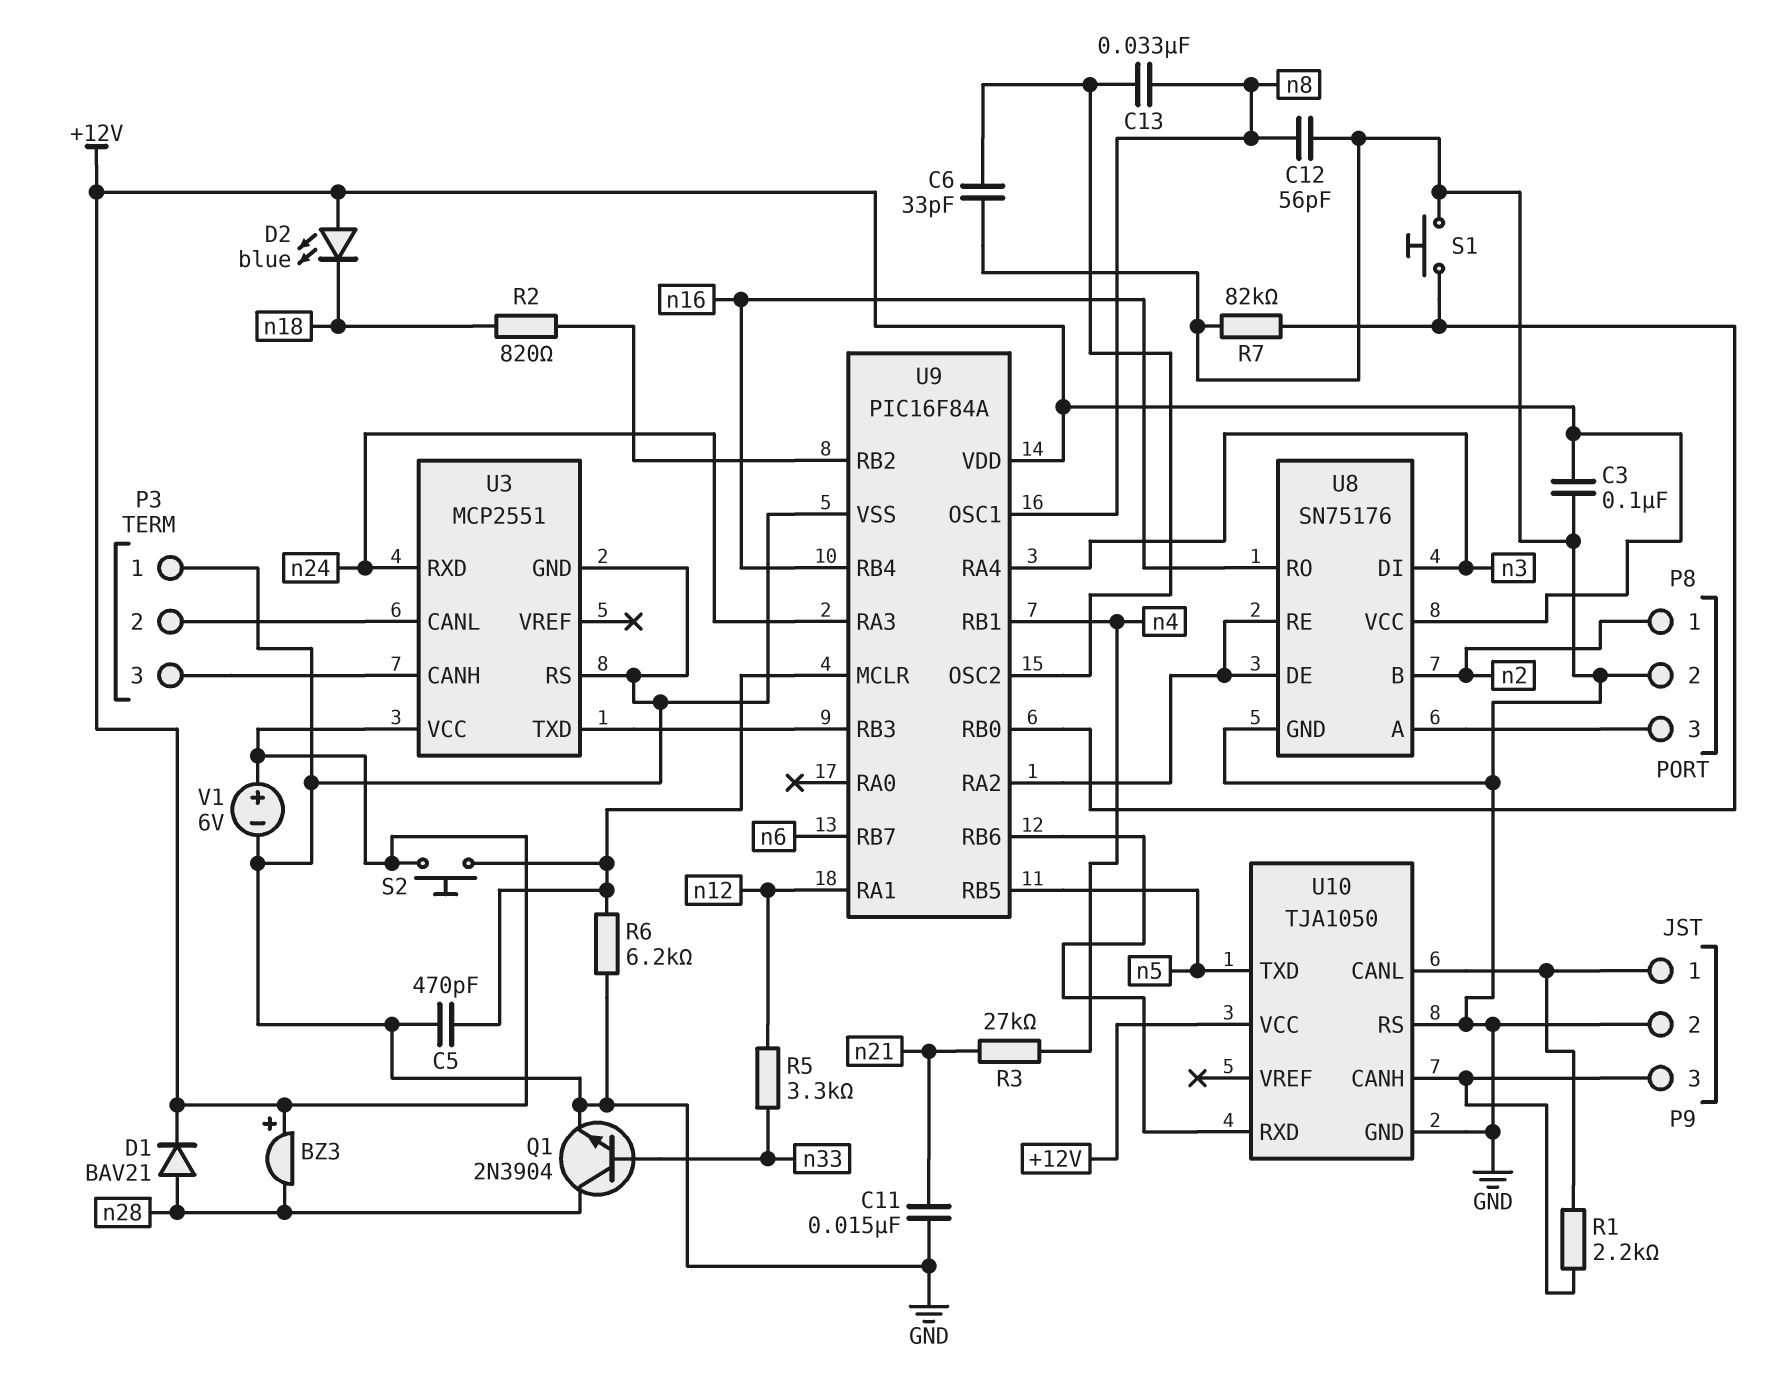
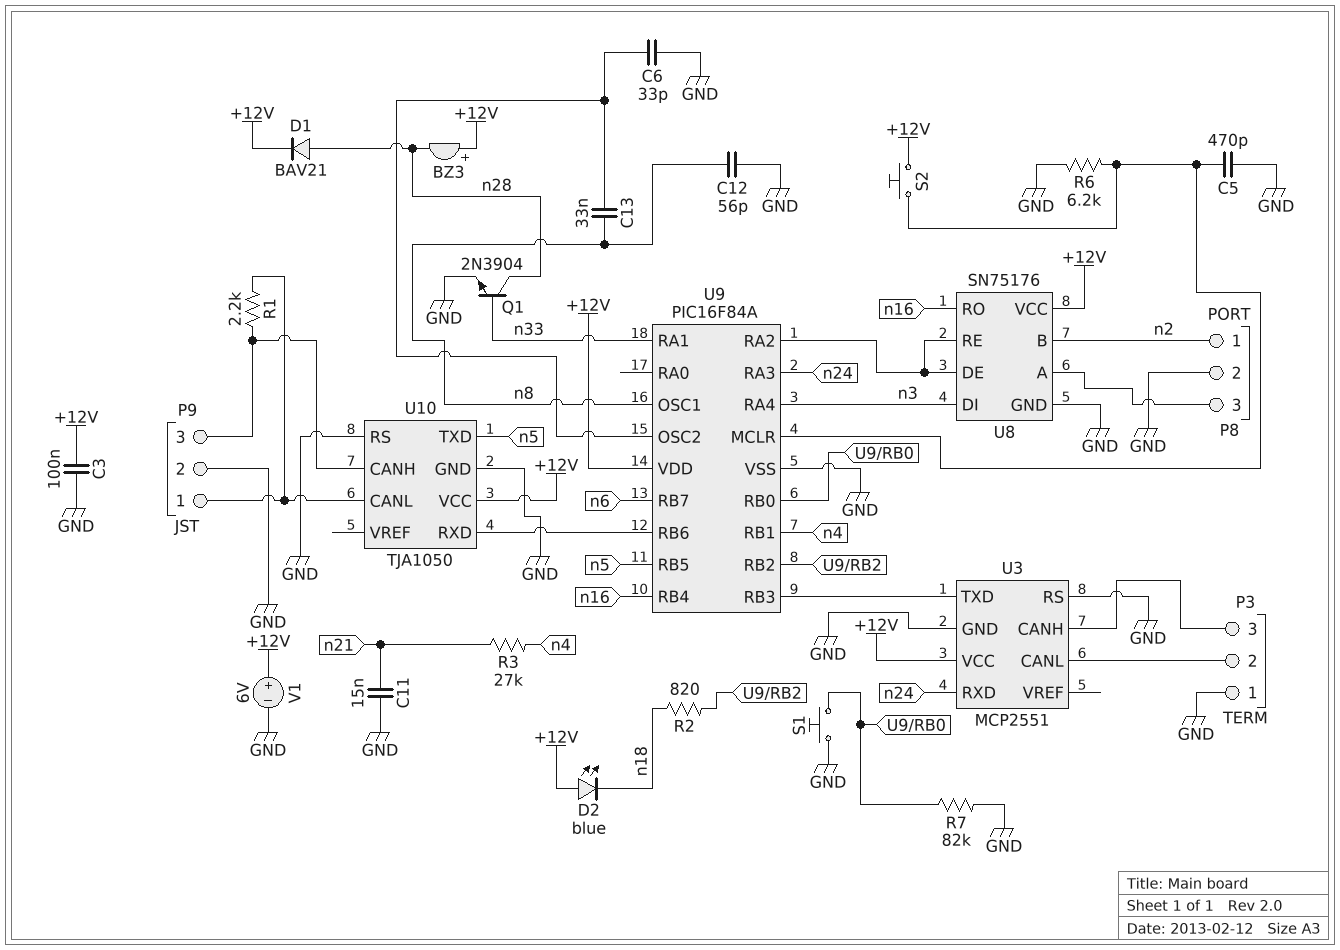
R5: 3.3k (n12, n33) -> none
U9 pin RA1: n12 -> n33

